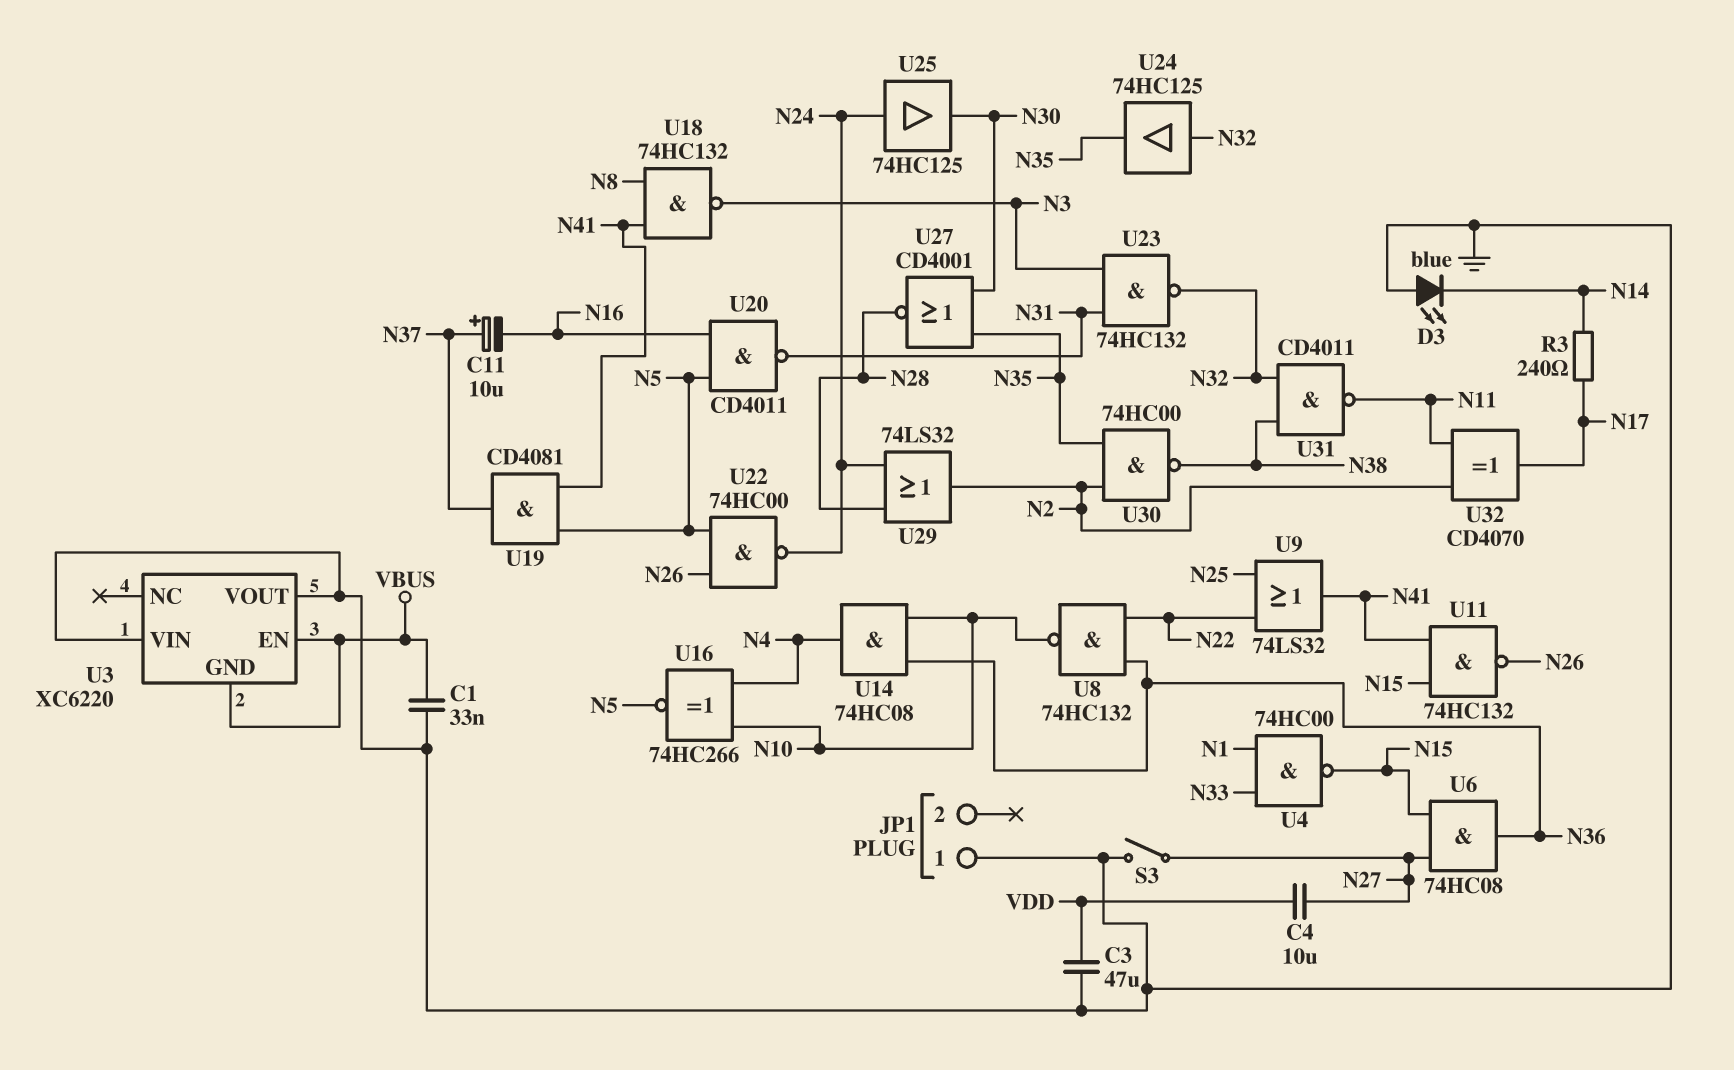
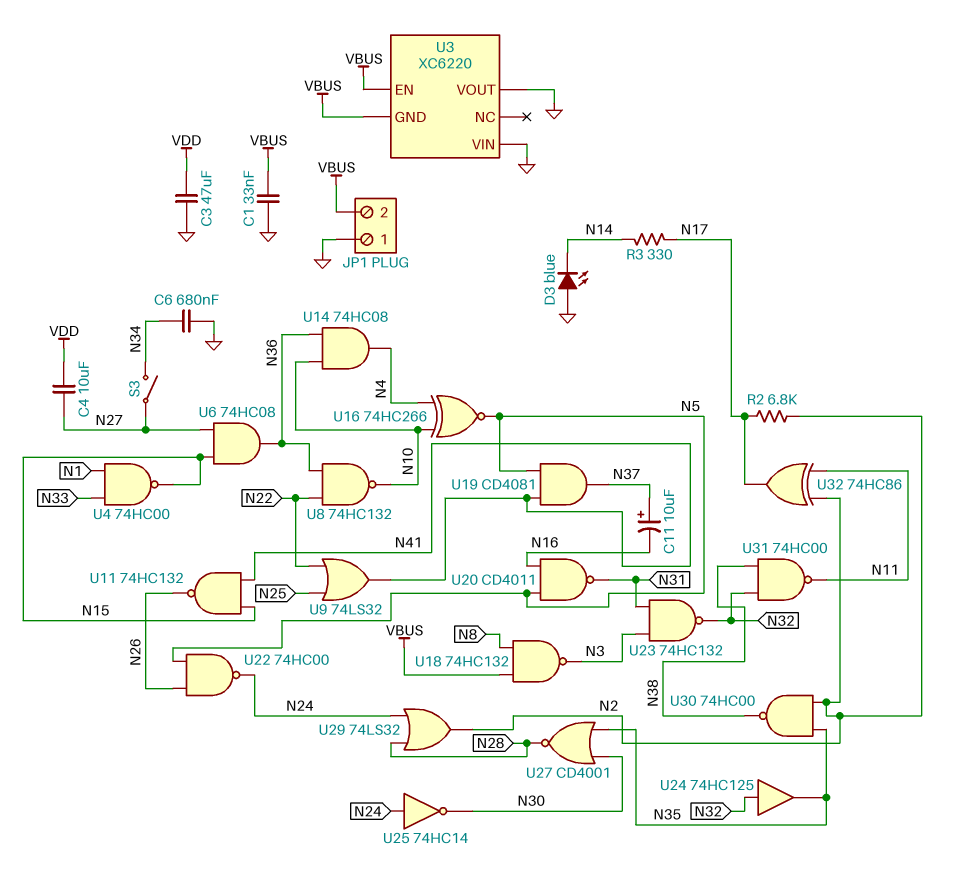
C6: none -> 680nF (GND, N34)
JP1 pin 2: none -> VBUS
R2: none -> 6.8k (N2, N17)
R3: 240 (N14, N17) -> 330 (N14, N17)
S3: switch (GND, N27) -> switch (N27, N34)
U18: NAND 74HC132 (in N8, in N41, out N3) -> NAND 74HC132 (in N8, in VBUS, out N3)
U25: buffer 74HC125 (in N24, out N30) -> NOT 74HC14 (in N24, out N30)
U31: NAND CD4011 (in N32, in N38, out N11) -> NAND 74HC00 (in N32, in N38, out N11)
U32: XOR CD4070 (in N2, in N11, out N17) -> XOR 74HC86 (in N2, in N11, out N17)

